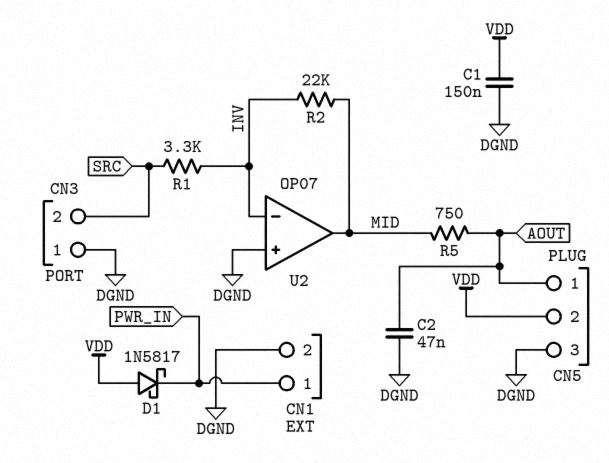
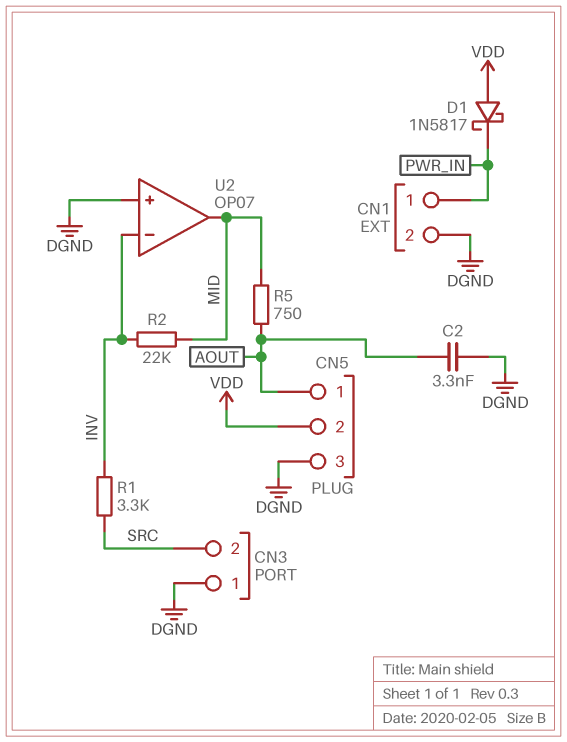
C1: 150nF (DGND, VDD) -> none
C2: 47nF (AOUT, DGND) -> 3.3nF (AOUT, DGND)

